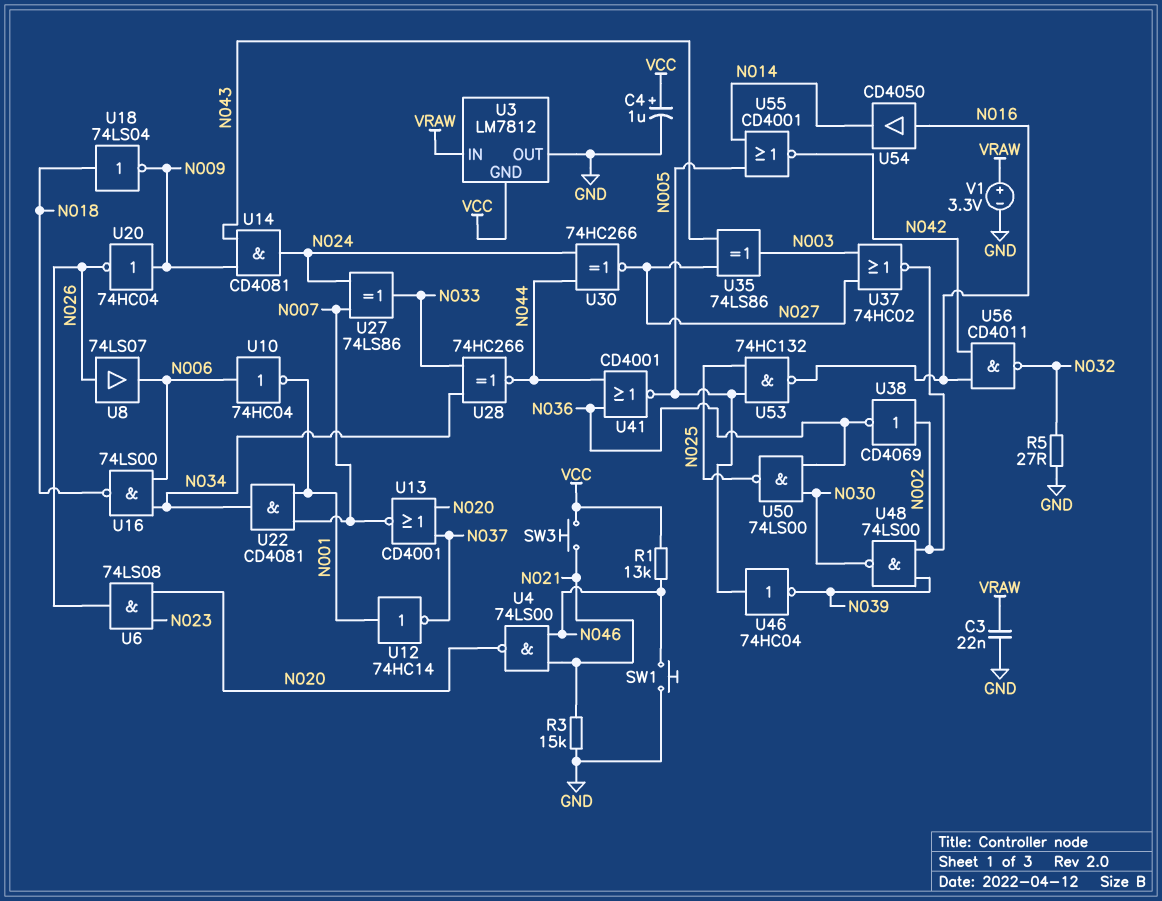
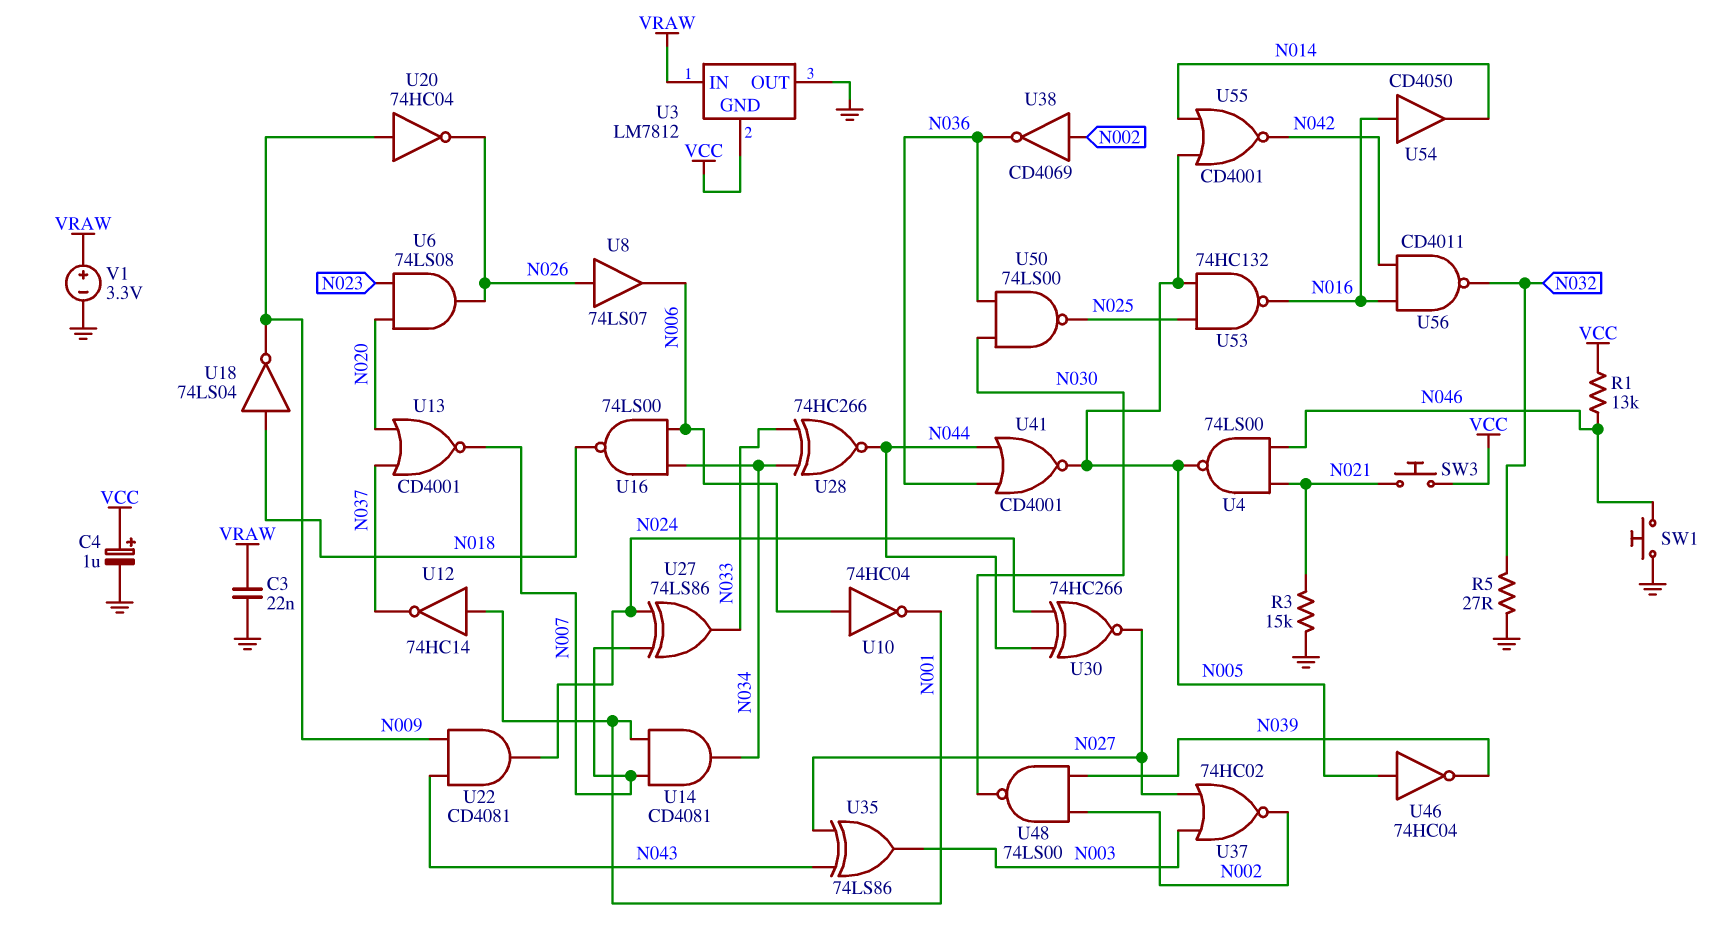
U4: NAND 74LS00 (in N021, in N046, out N020) -> NAND 74LS00 (in N021, in N046, out N005)
U14: AND CD4081 (in N009, in N043, out N024) -> AND CD4081 (in N001, in N007, out N034)
U22: AND CD4081 (in N001, in N007, out N034) -> AND CD4081 (in N009, in N043, out N024)

